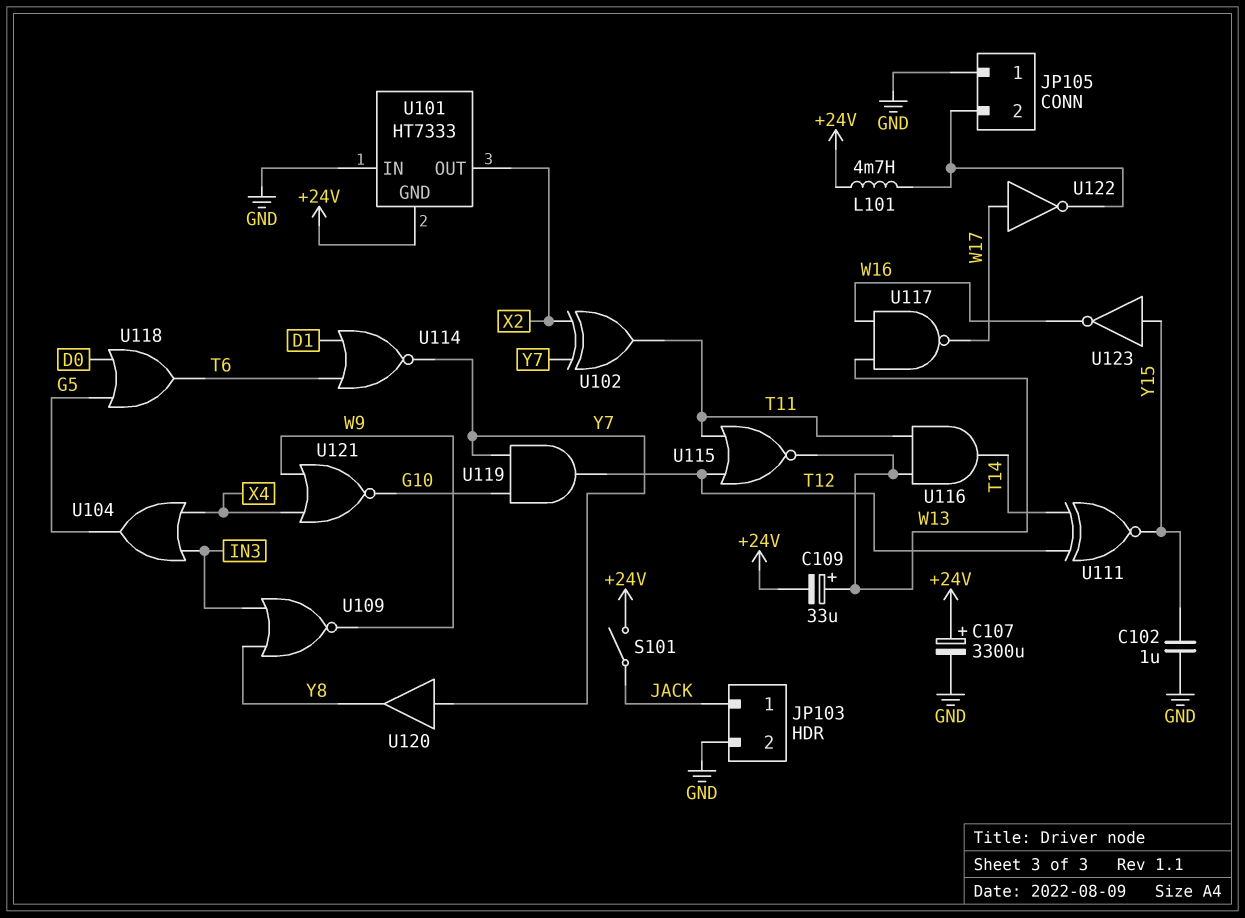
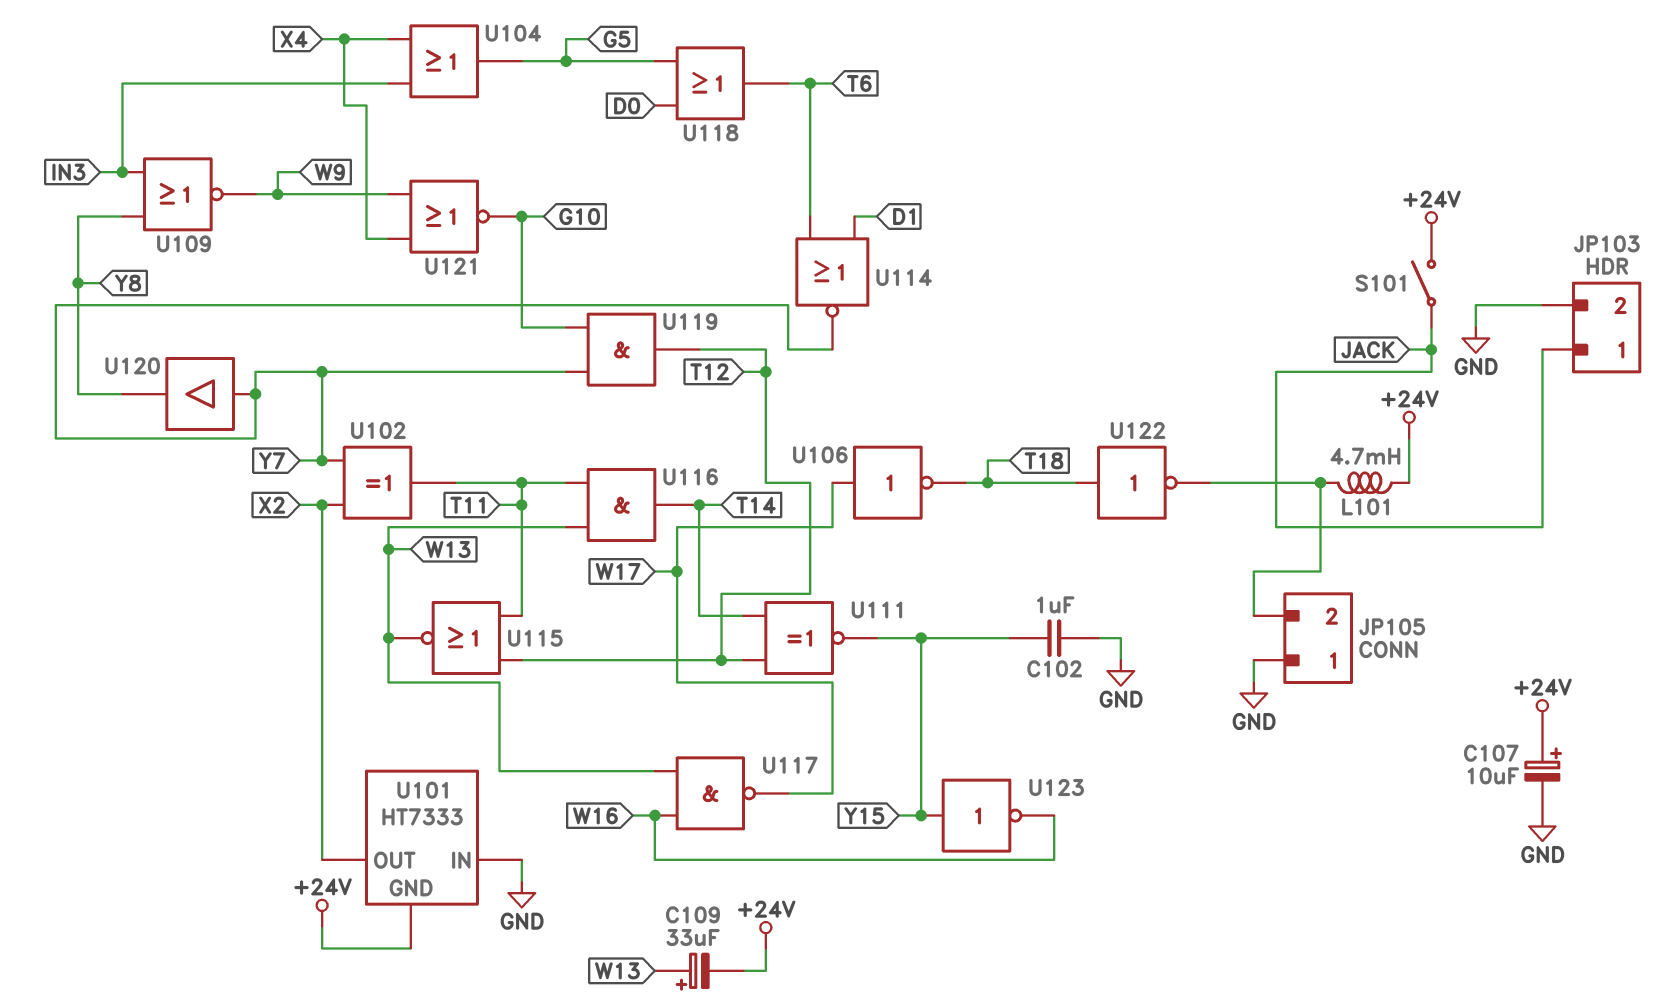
C107: 3300uF (plus +24V, minus GND) -> 10uF (plus +24V, minus GND)
U106: none -> NOT (in W17, out T18)
U122: NOT (in W17, out JP105/2) -> NOT (in T18, out JP105/2)

